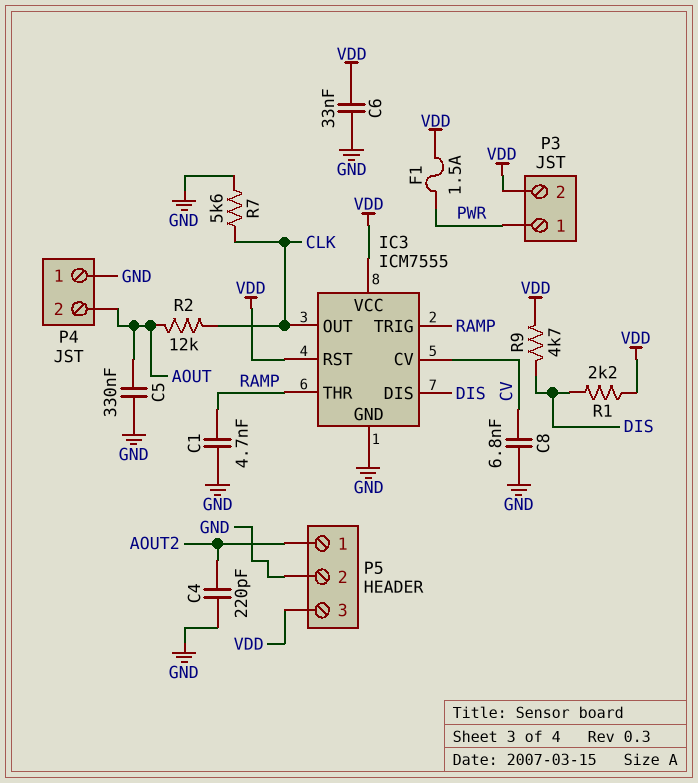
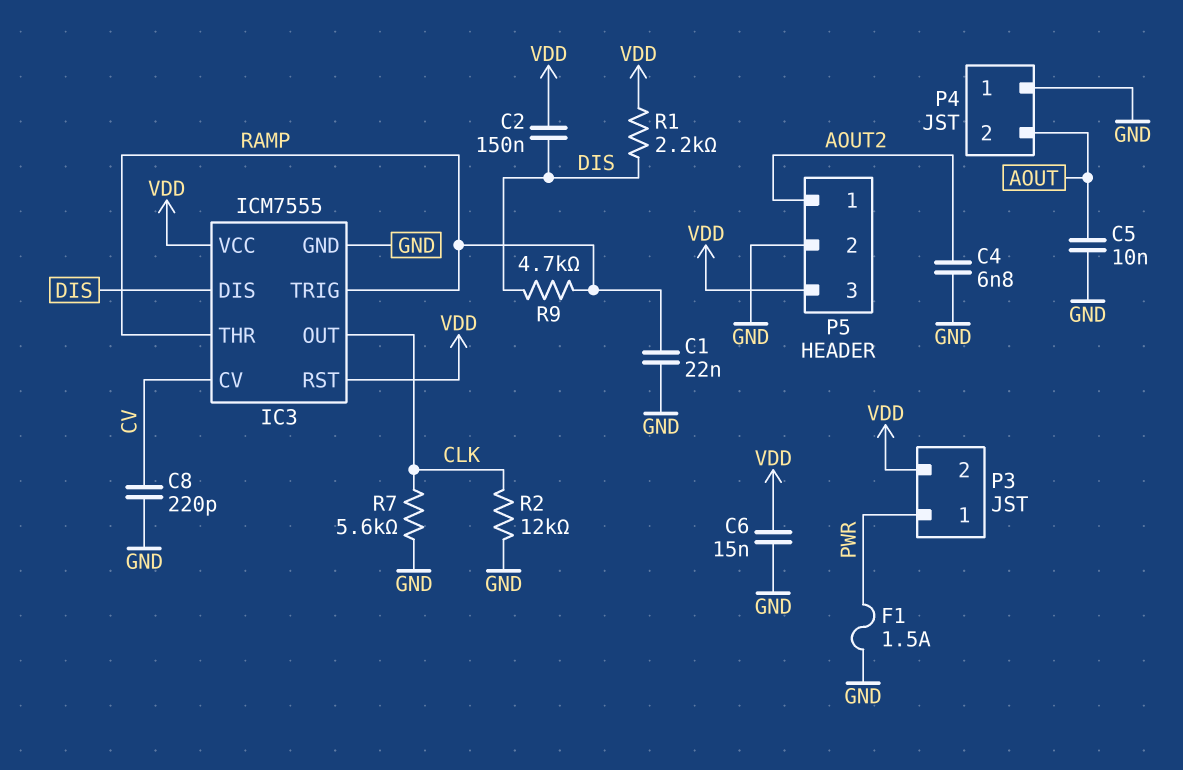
C1: 4.7nF (GND, RAMP) -> 22nF (GND, RAMP)
C2: none -> 150nF (DIS, VDD)
C4: 220pF (AOUT2, GND) -> 6.8nF (AOUT2, GND)
C5: 330nF (AOUT, GND) -> 10nF (AOUT, GND)
C6: 33nF (GND, VDD) -> 15nF (GND, VDD)
C8: 6.8nF (CV, GND) -> 220pF (CV, GND)
F1: 1.5A (PWR, VDD) -> 1.5A (GND, PWR)
R2: 12k (AOUT, CLK) -> 12k (CLK, GND)
R9: 4.7k (DIS, VDD) -> 4.7k (DIS, RAMP)

